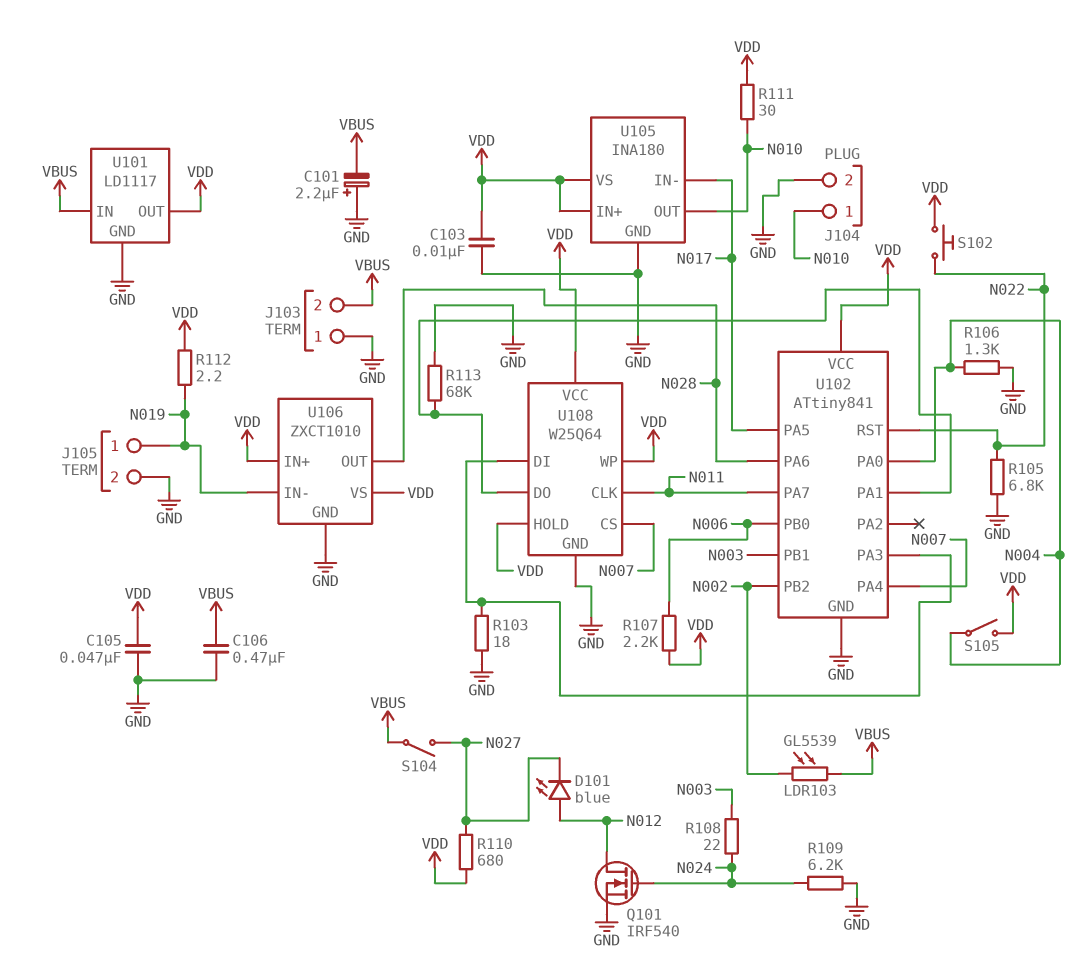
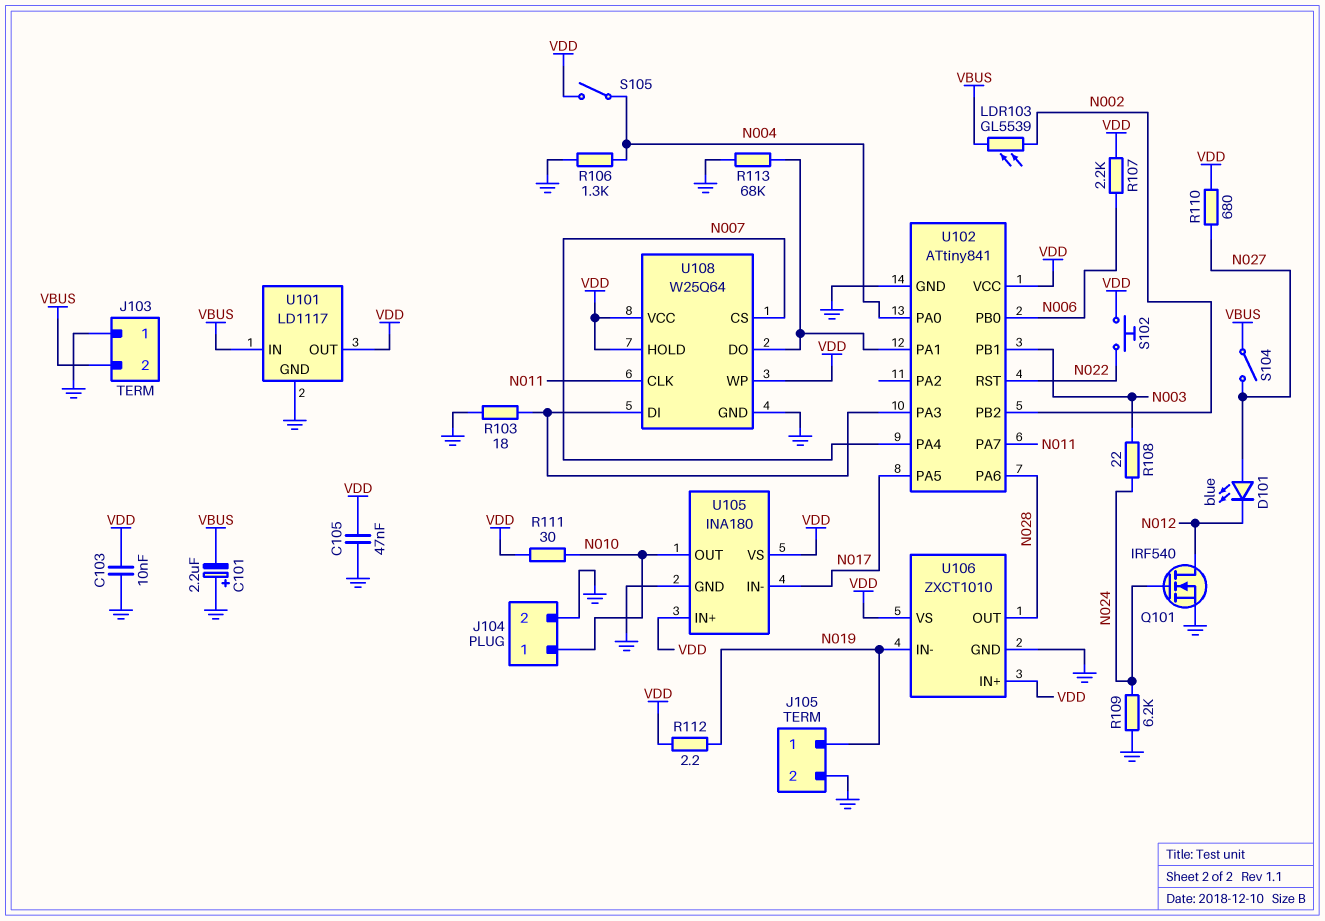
C106: 470nF (GND, VBUS) -> none
D101: LED blue (A N012, K N027) -> LED blue (A N027, K N012)
R105: 6.8k (GND, N022) -> none

